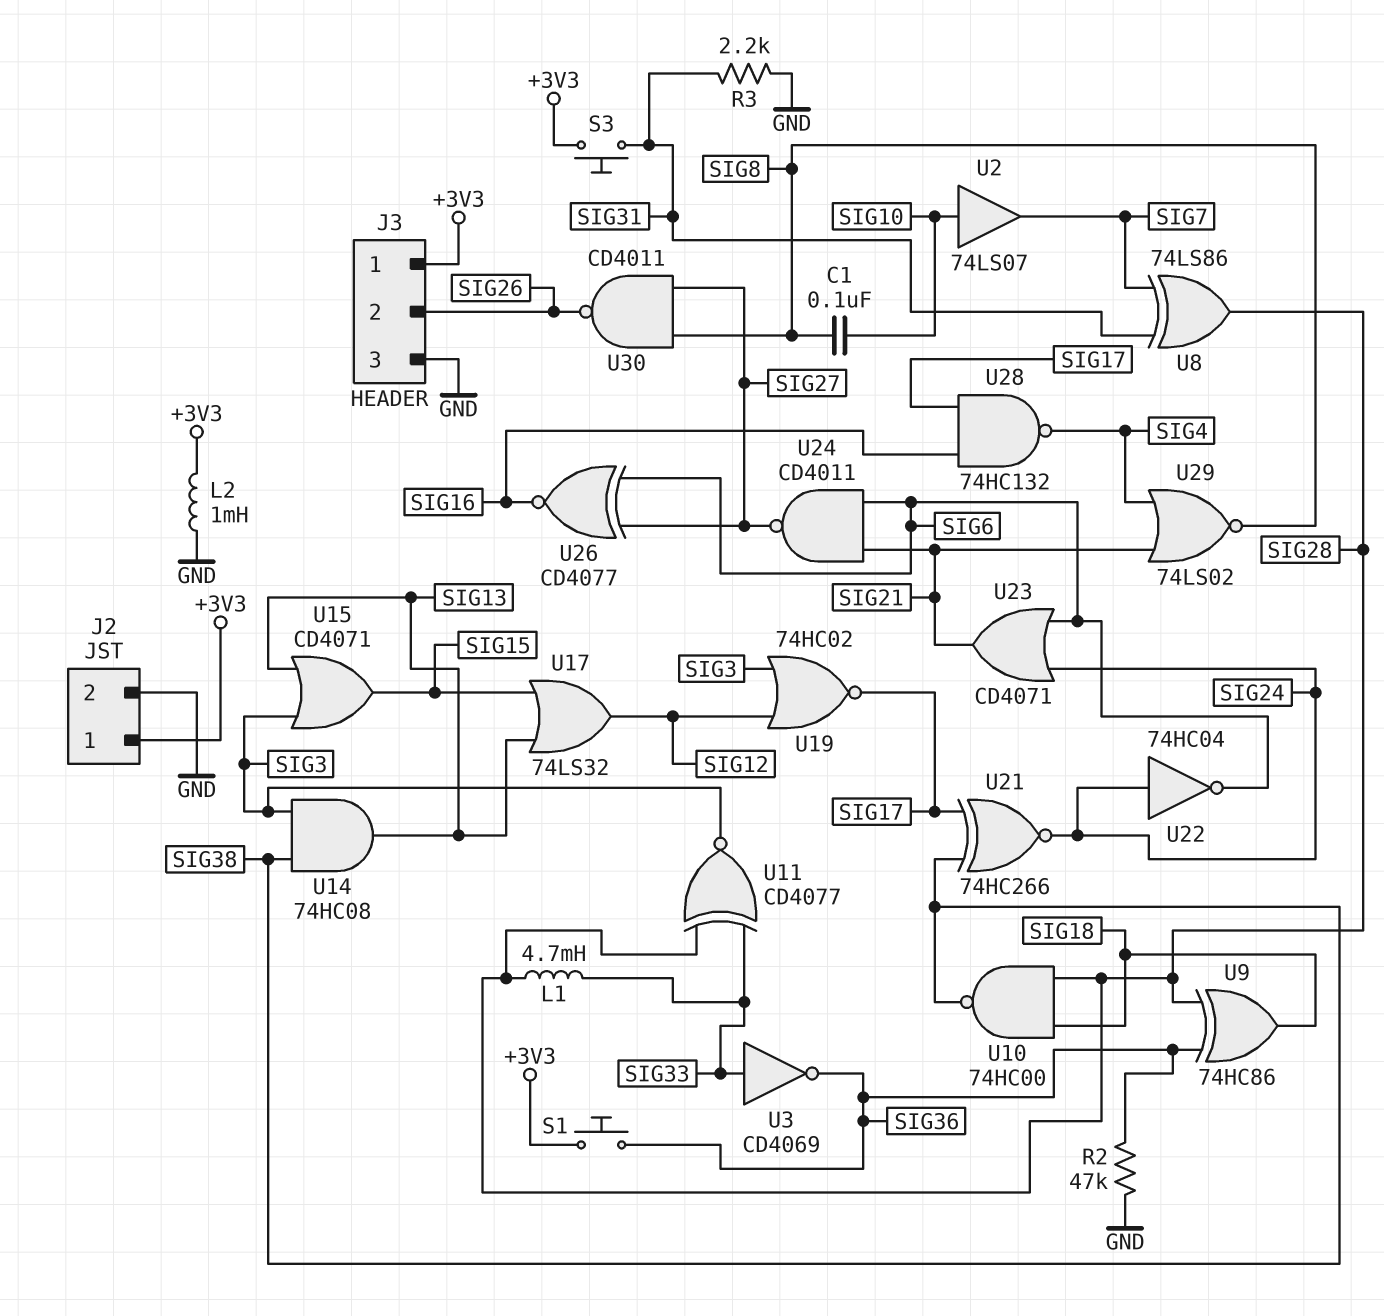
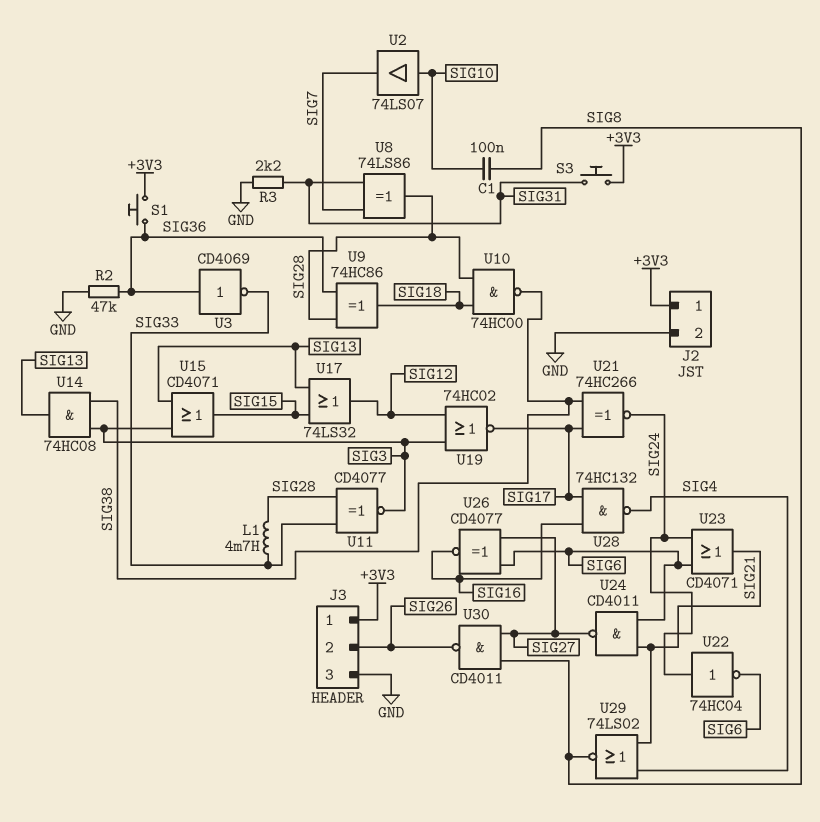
L2: 1mH (+3V3, GND) -> none
U3: NOT CD4069 (in SIG33, out SIG36) -> NOT CD4069 (in SIG36, out SIG33)

